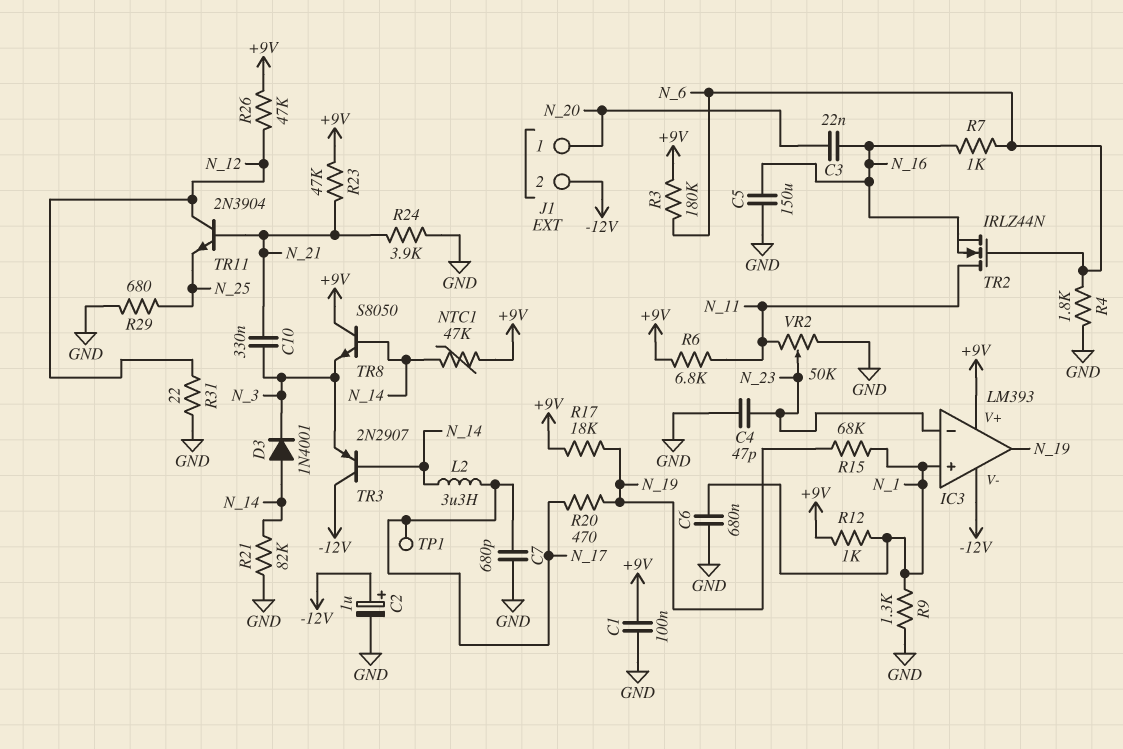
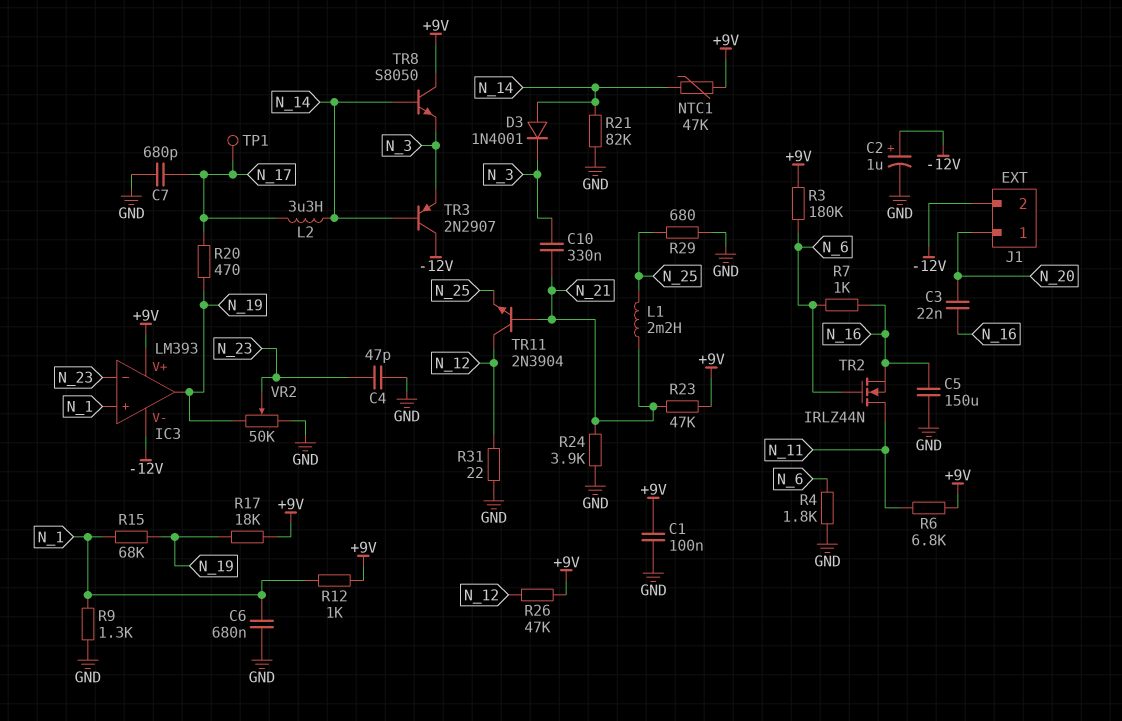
L1: none -> 2.2mH (N_21, N_25)
VR2: 50k (GND, N_11, wiper N_23) -> 50k (GND, N_19, wiper N_23)

